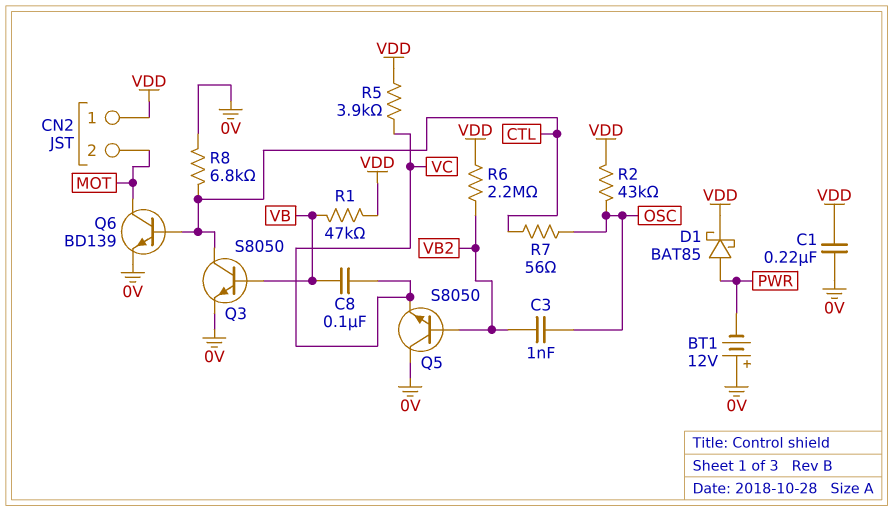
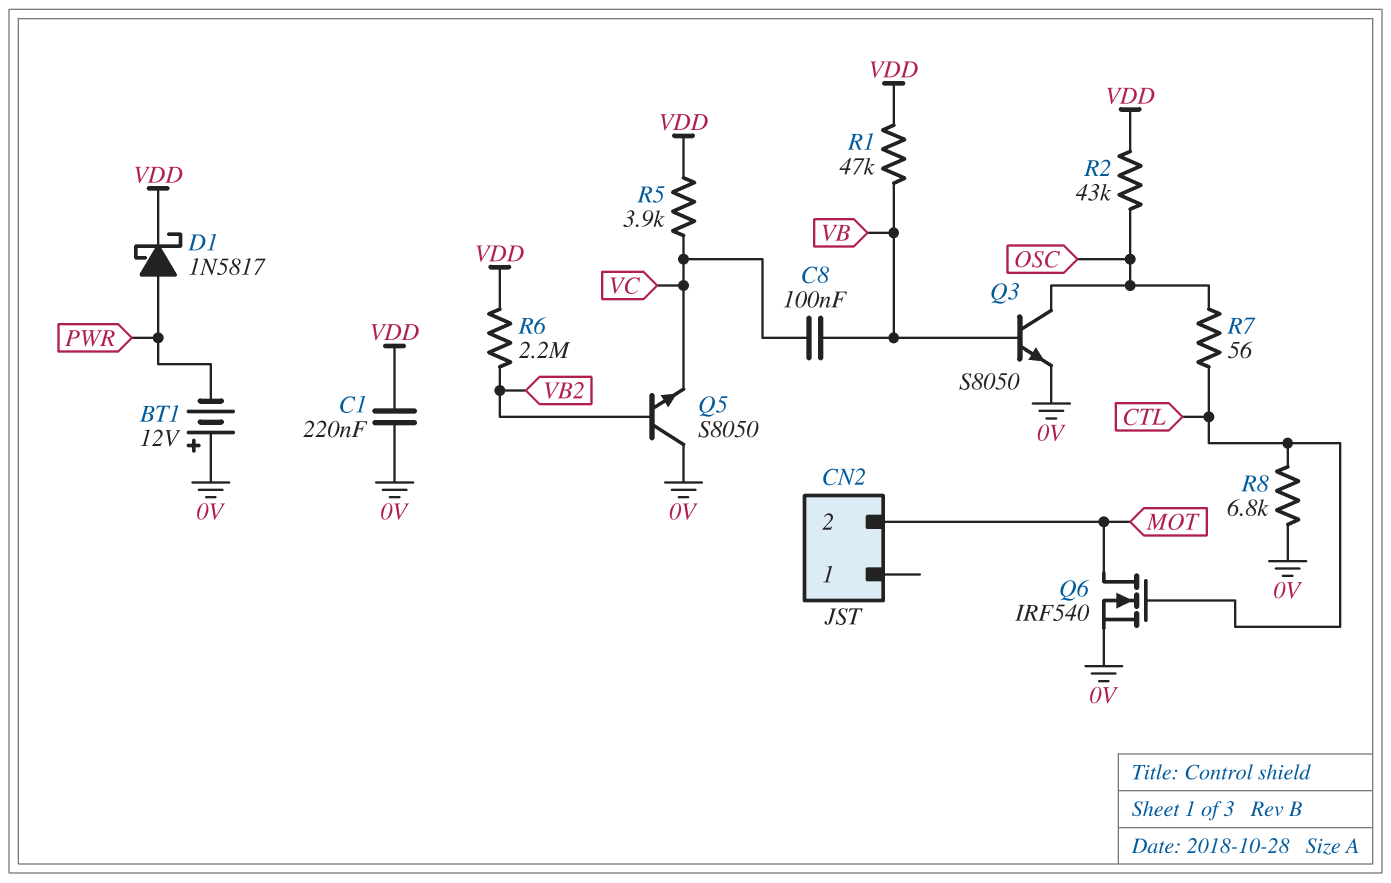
C3: 1nF (OSC, VB2) -> none
CN2 pin 1: VDD -> none
D1: schottky BAT85 (A PWR, K VDD) -> schottky 1N5817 (A PWR, K VDD)
Q3: NPN S8050 (B VB, C CTL, E 0V) -> NPN S8050 (B VB, C OSC, E 0V)
Q6: NPN BD139 (B CTL, C MOT, E 0V) -> NMOS IRF540 (G CTL, D MOT, S 0V)

